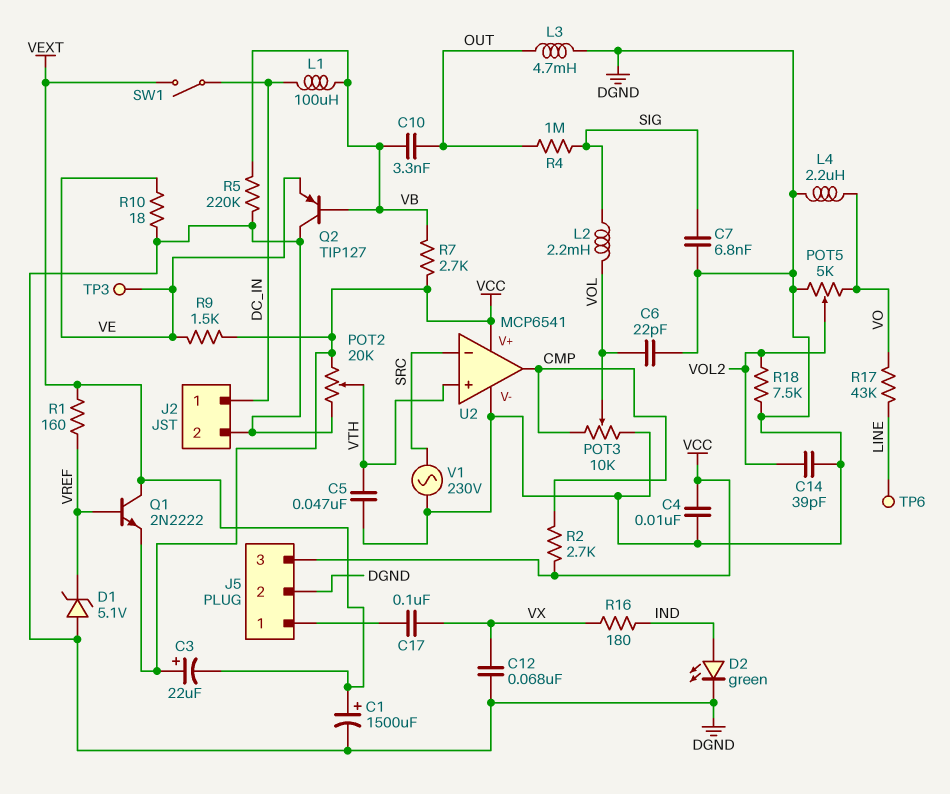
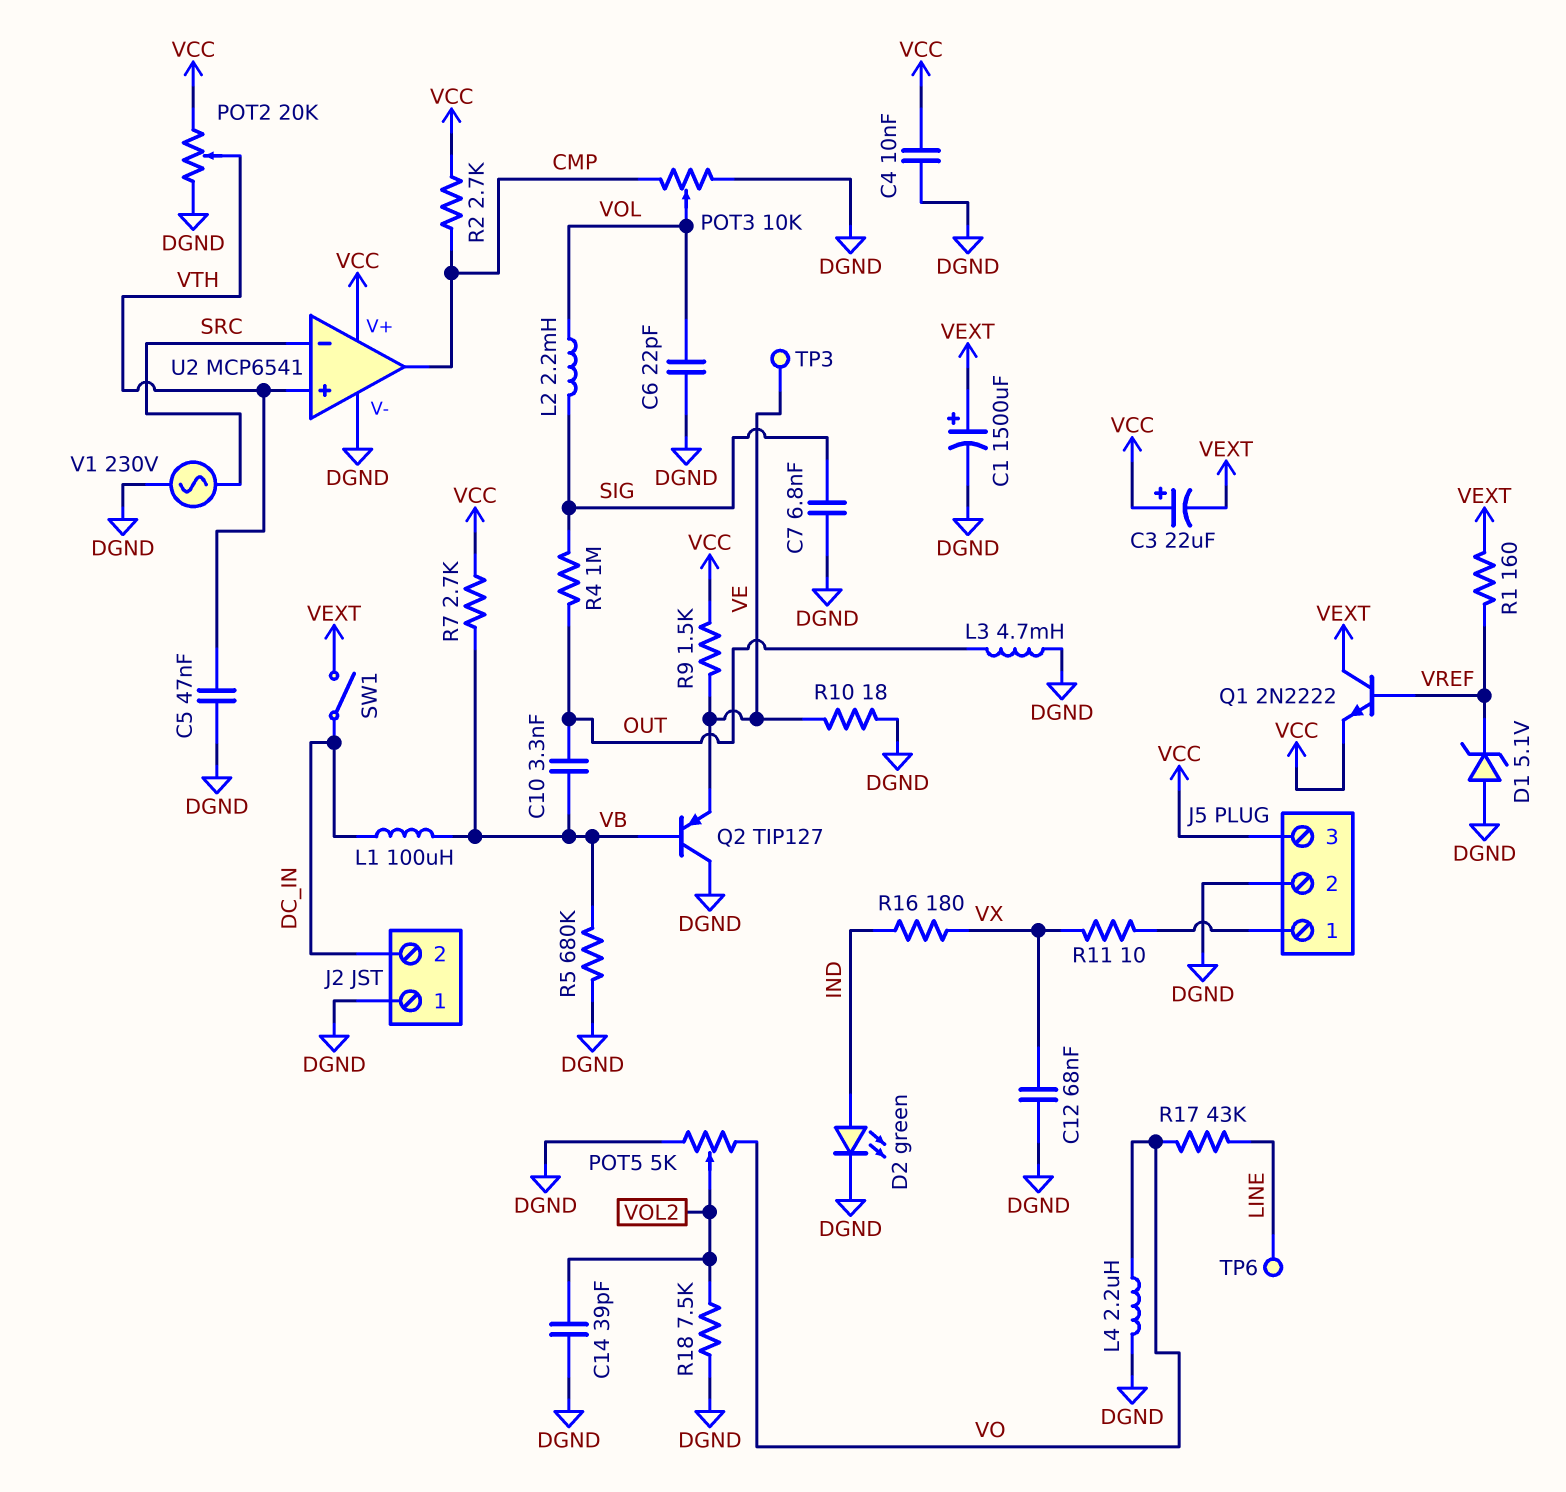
C17: 100nF (J5/1, VX) -> none
J2 pin 1: DC_IN -> DGND
J2 pin 2: DGND -> DC_IN
R5: 220k (DGND, VB) -> 680k (DGND, VB)
R11: none -> 10 (J5/1, VX)

